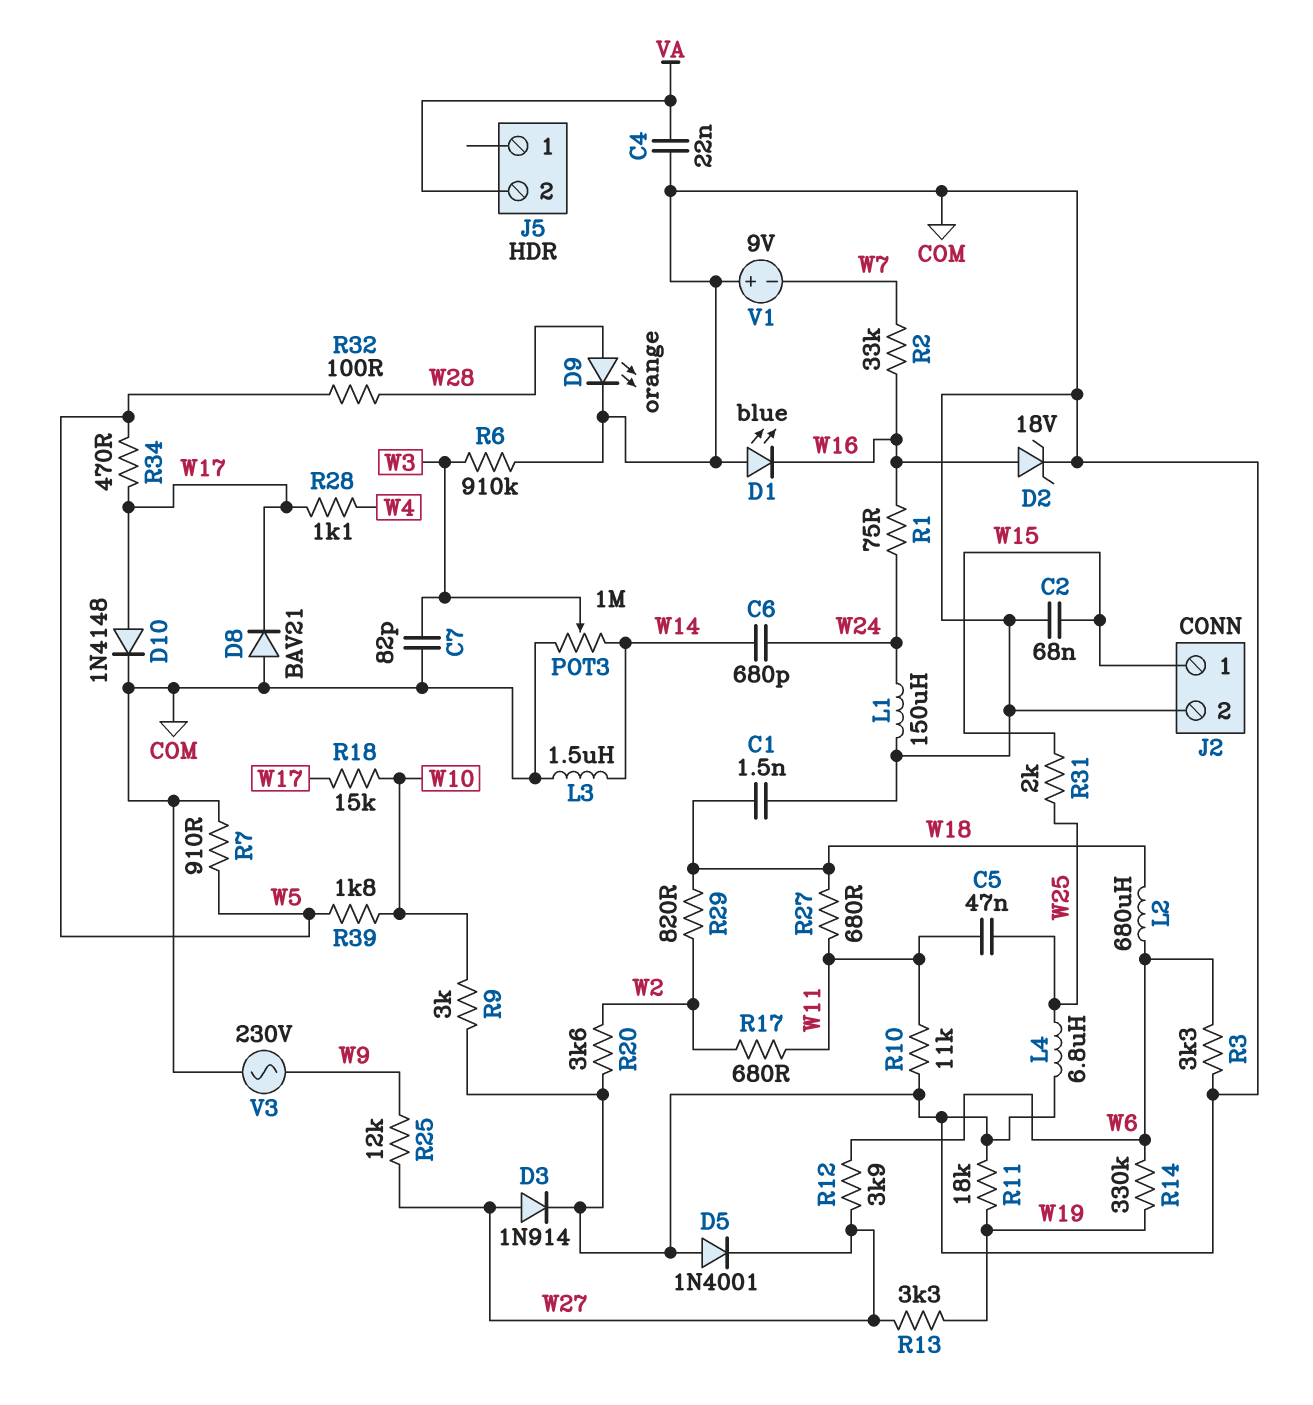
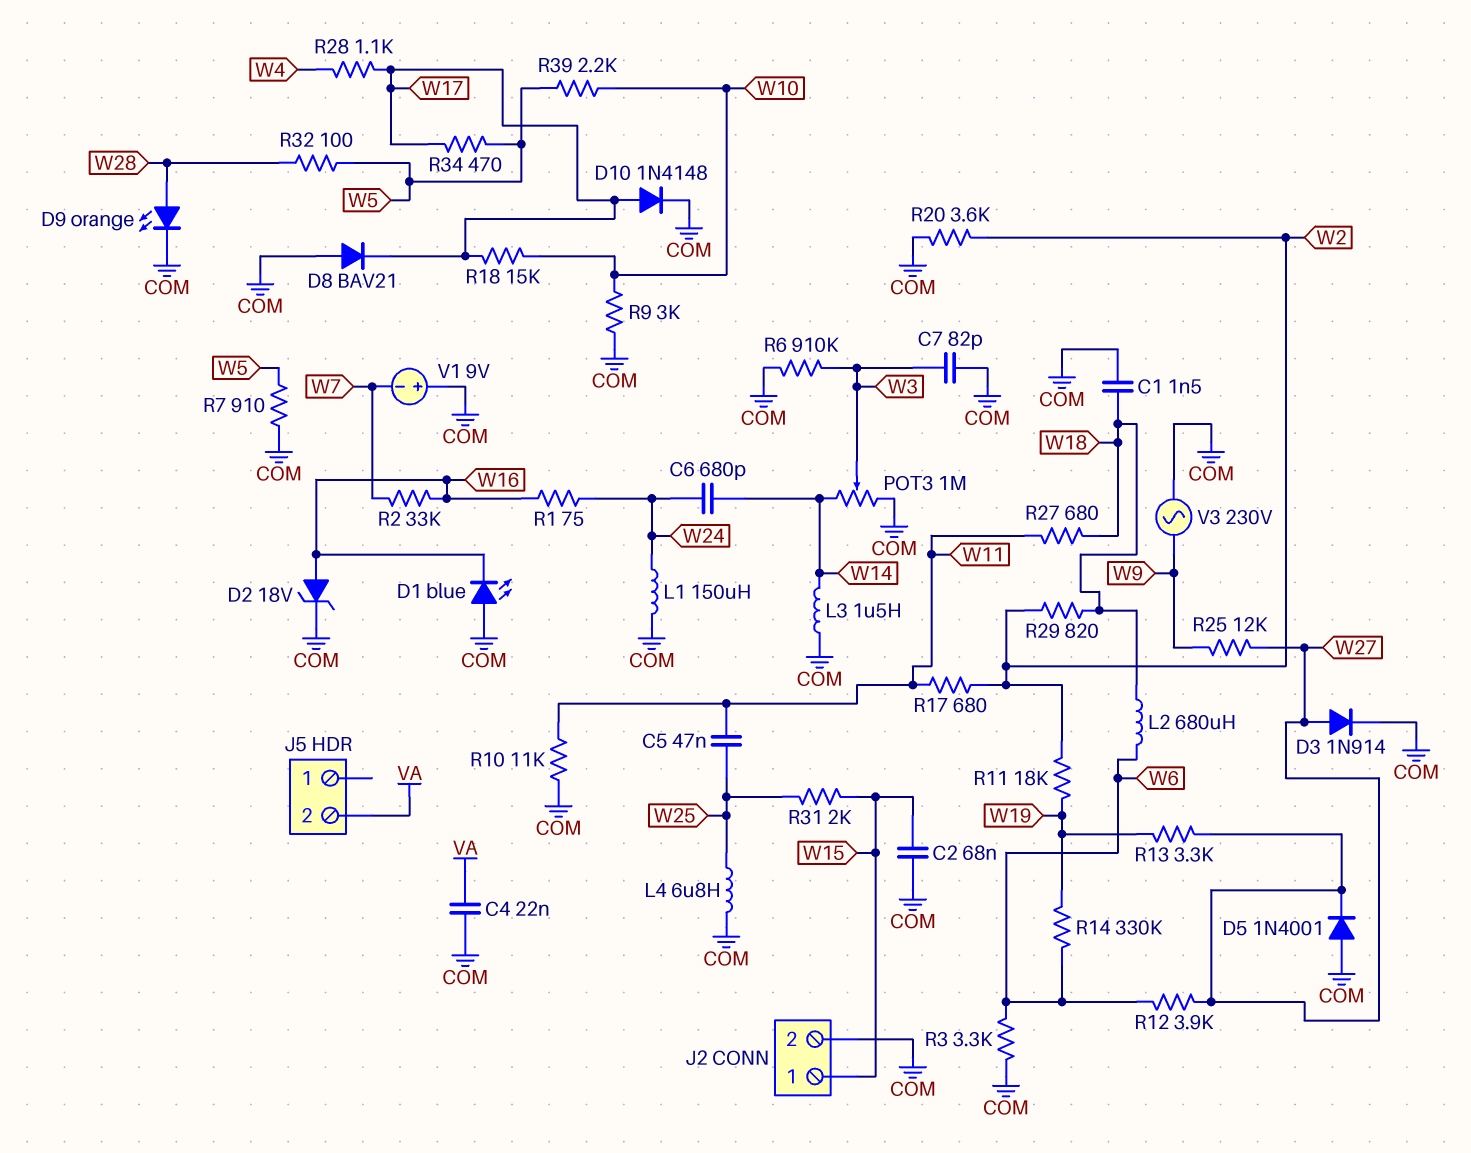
R11: 18k (COM, W19) -> 18k (W2, W19)
R39: 1.8k (W5, W10) -> 2.2k (W5, W10)

